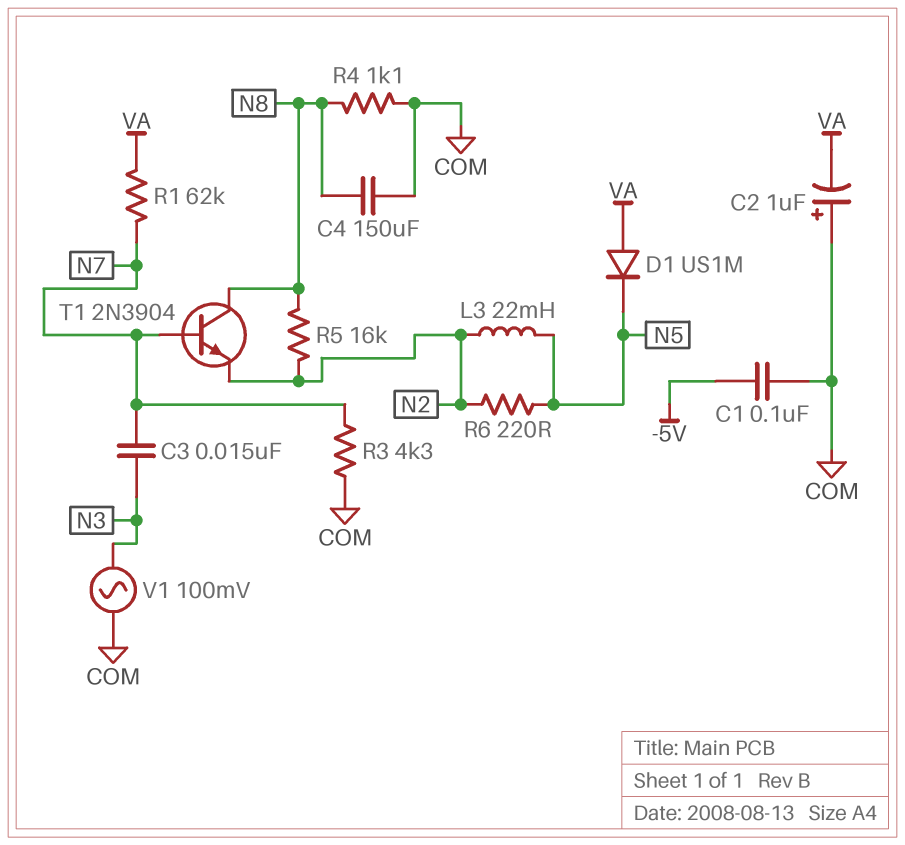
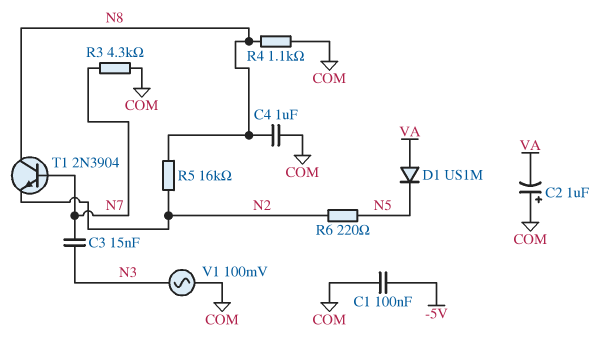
C4: 150uF (COM, N8) -> 1uF (COM, N8)
L3: 22mH (N2, N5) -> none
R1: 62k (N7, VA) -> none

